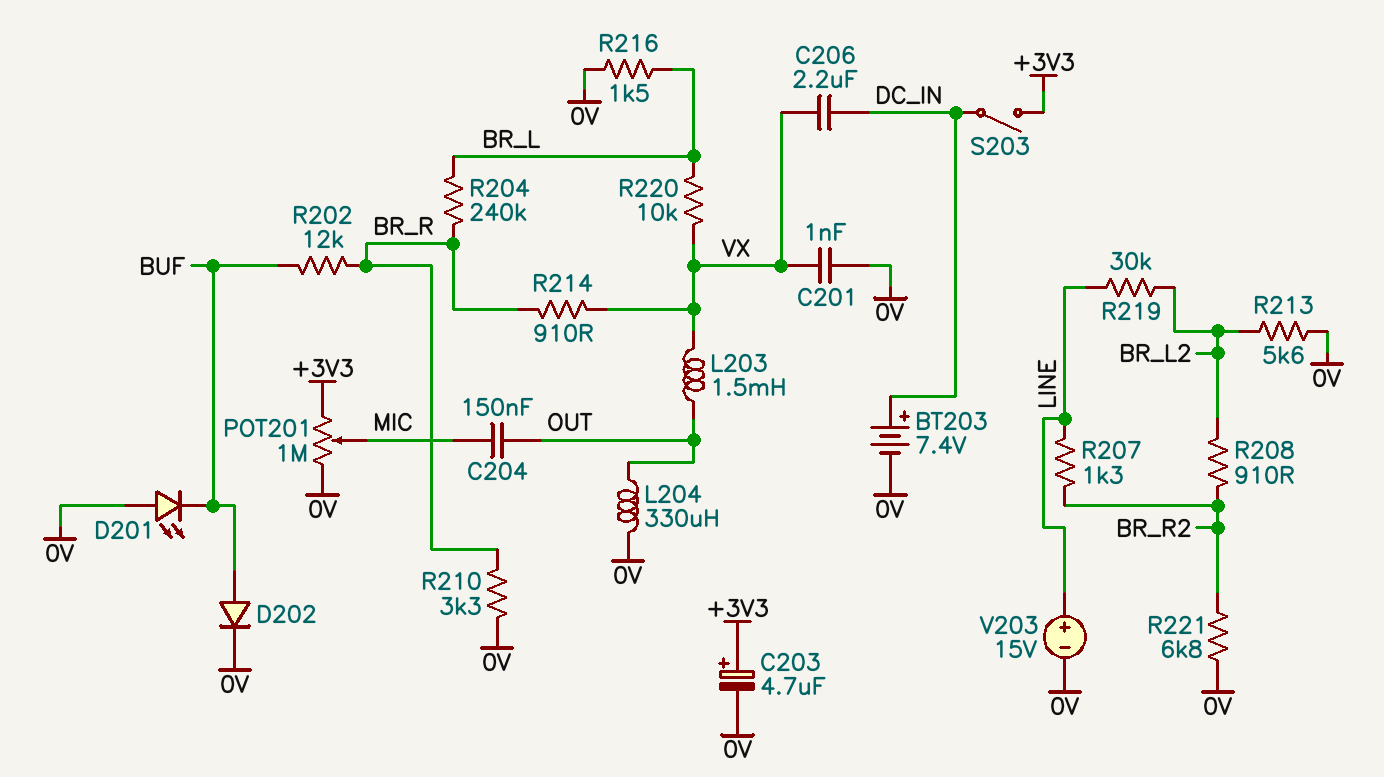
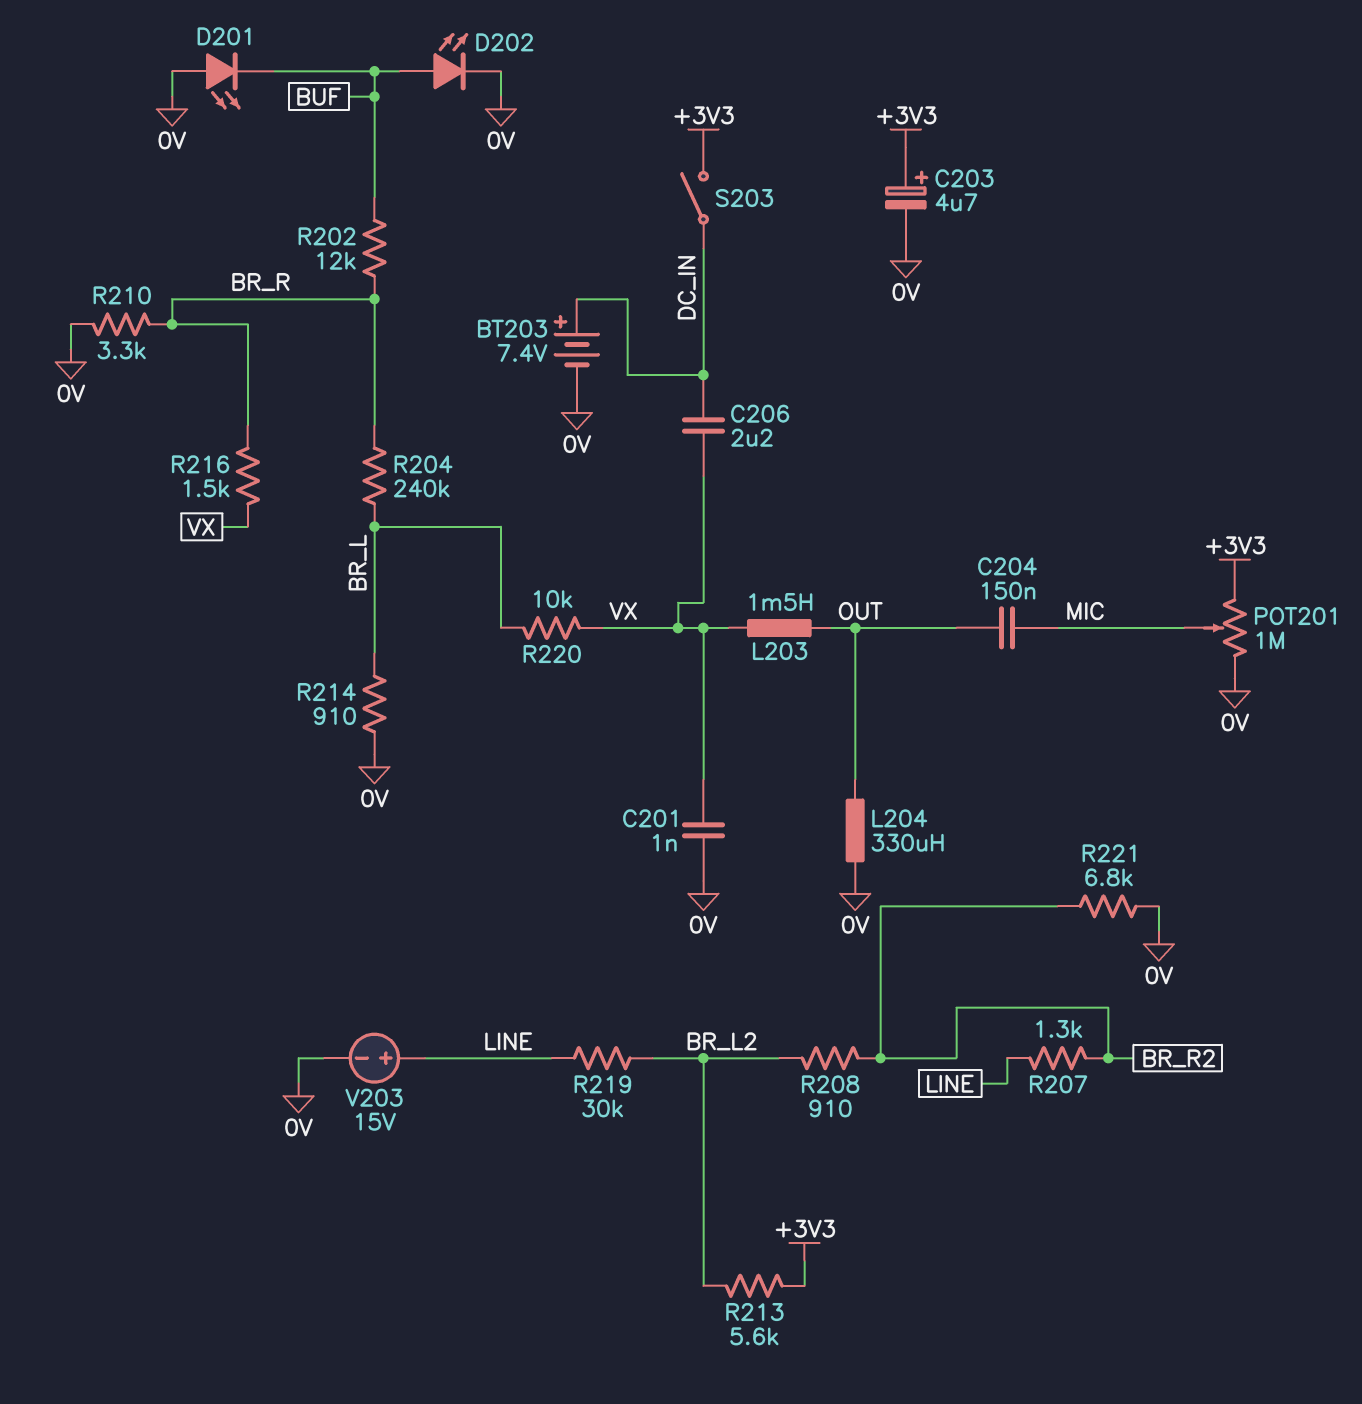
D202: diode (A BUF, K 0V) -> LED (A BUF, K 0V)
R213: 5.6k (0V, BR_L2) -> 5.6k (+3V3, BR_L2)
R214: 910 (BR_R, VX) -> 910 (0V, BR_L)
R216: 1.5k (0V, BR_L) -> 1.5k (BR_R, VX)

